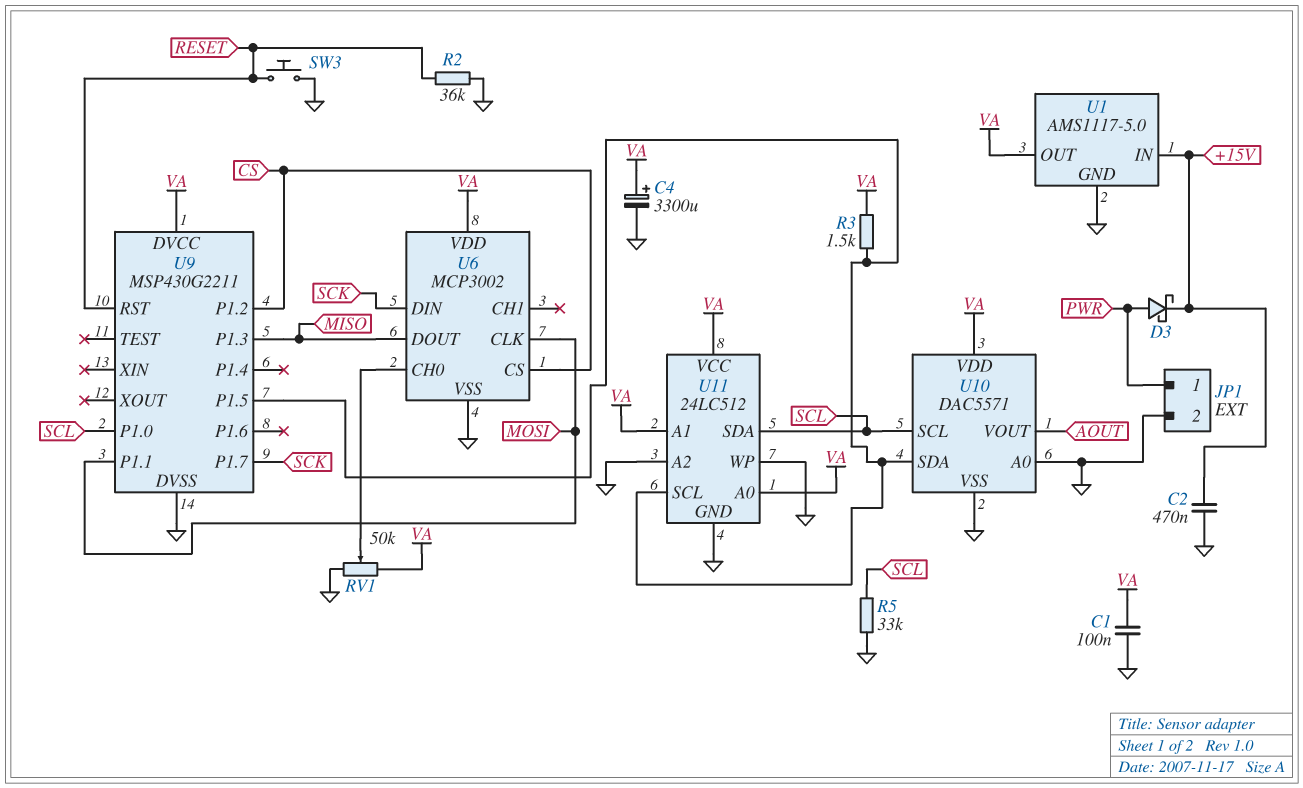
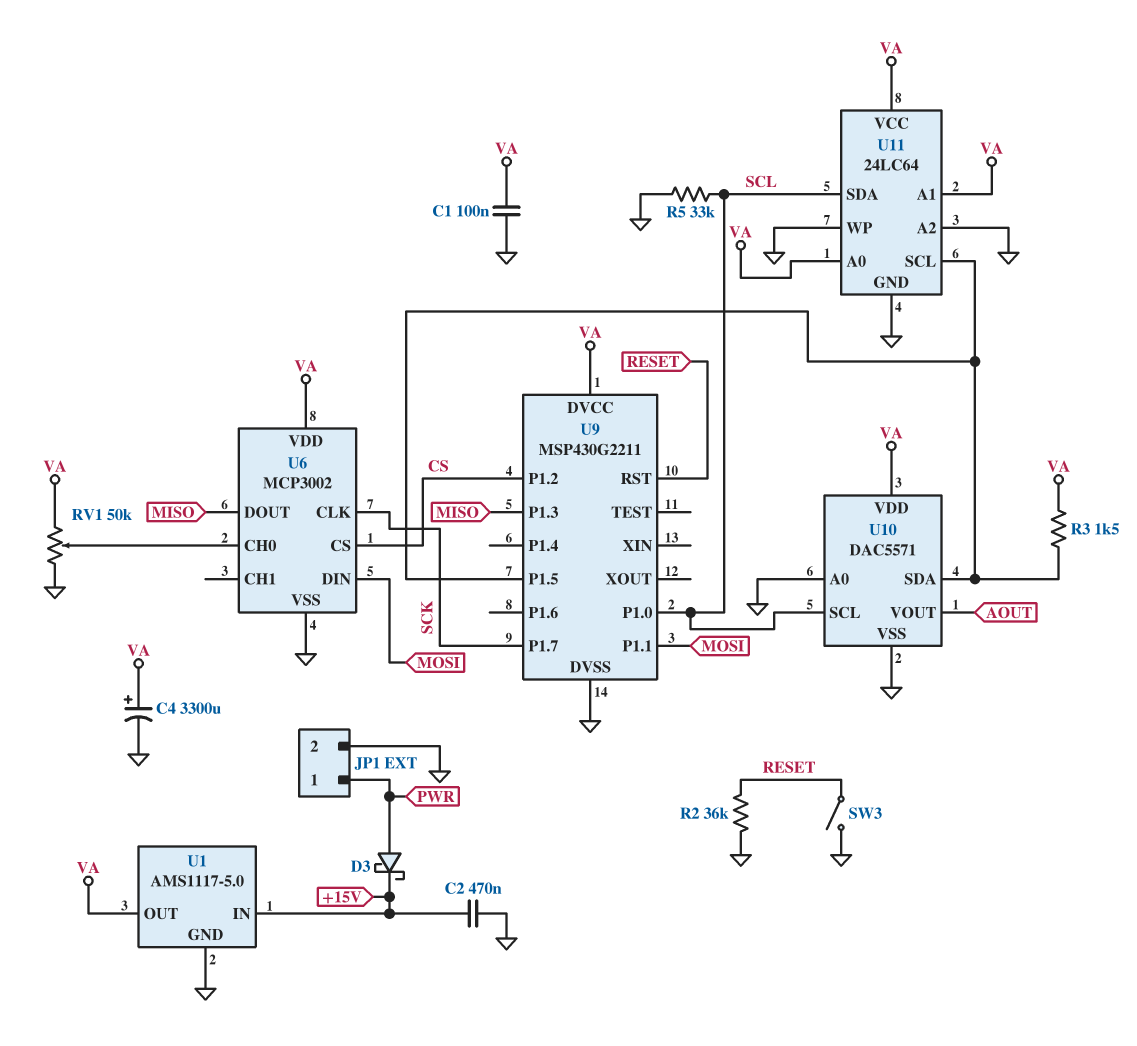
SW3: button (GND, RESET) -> switch (GND, RESET)
U6 pin CLK: MOSI -> SCK
U6 pin DIN: SCK -> MOSI
U11: 24LC512 -> 24LC64

